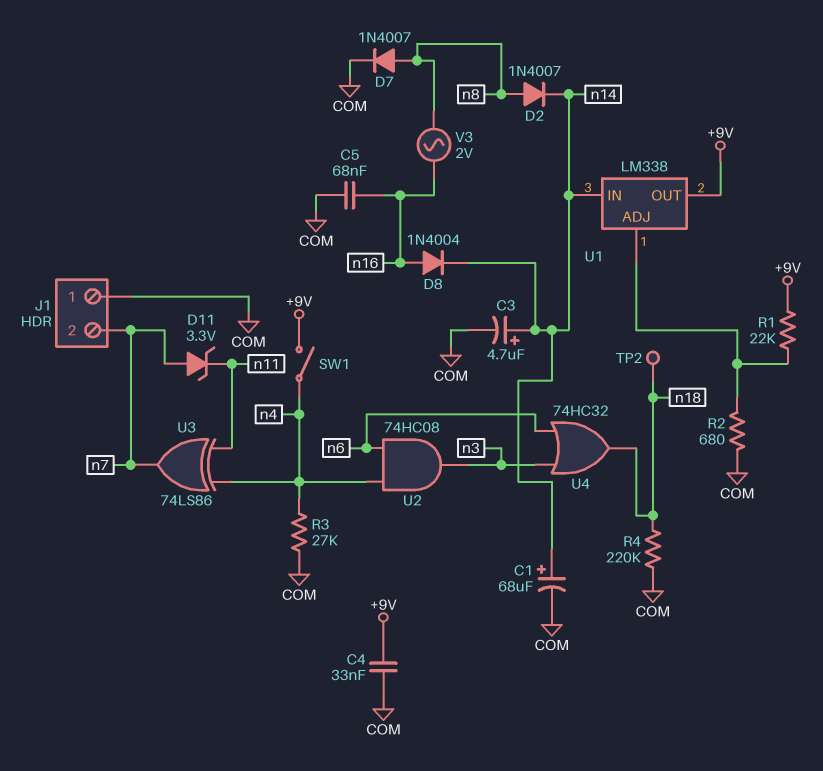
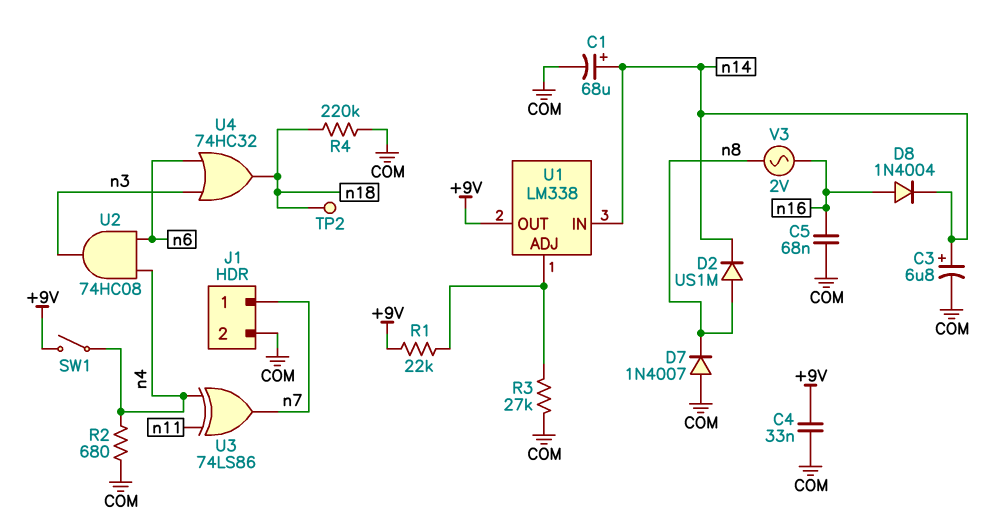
C3: 4.7uF (plus n14, minus COM) -> 6.8uF (plus n14, minus COM)
D2: diode 1N4007 (A n8, K n14) -> diode US1M (A n8, K n14)
D7: diode 1N4007 (A n8, K COM) -> diode 1N4007 (A COM, K n8)
D11: zener 3.3V (A n7, K n11) -> none
J1 pin 1: COM -> n7
J1 pin 2: n7 -> COM
R2: 680 (COM, U1/ADJ) -> 680 (COM, n4)
R3: 27k (COM, n4) -> 27k (COM, U1/ADJ)

